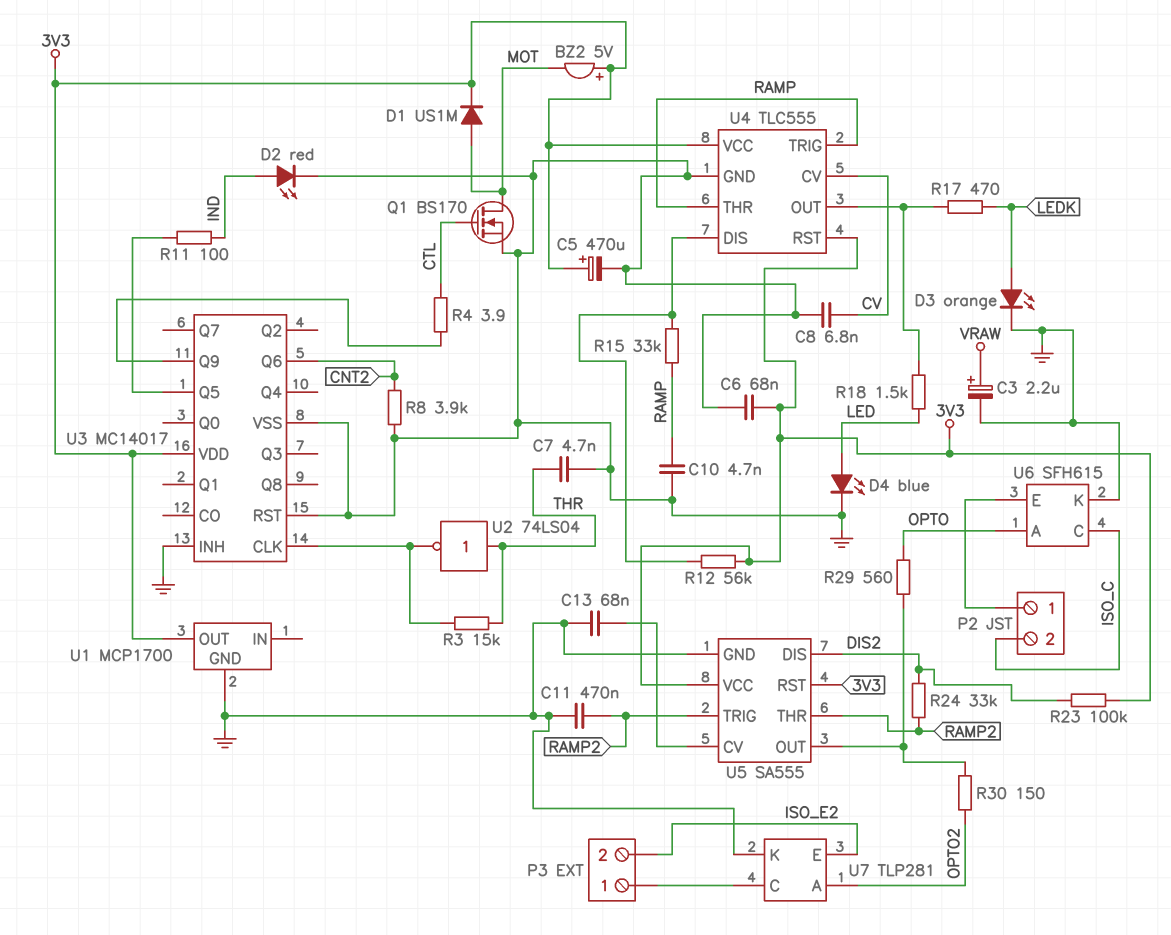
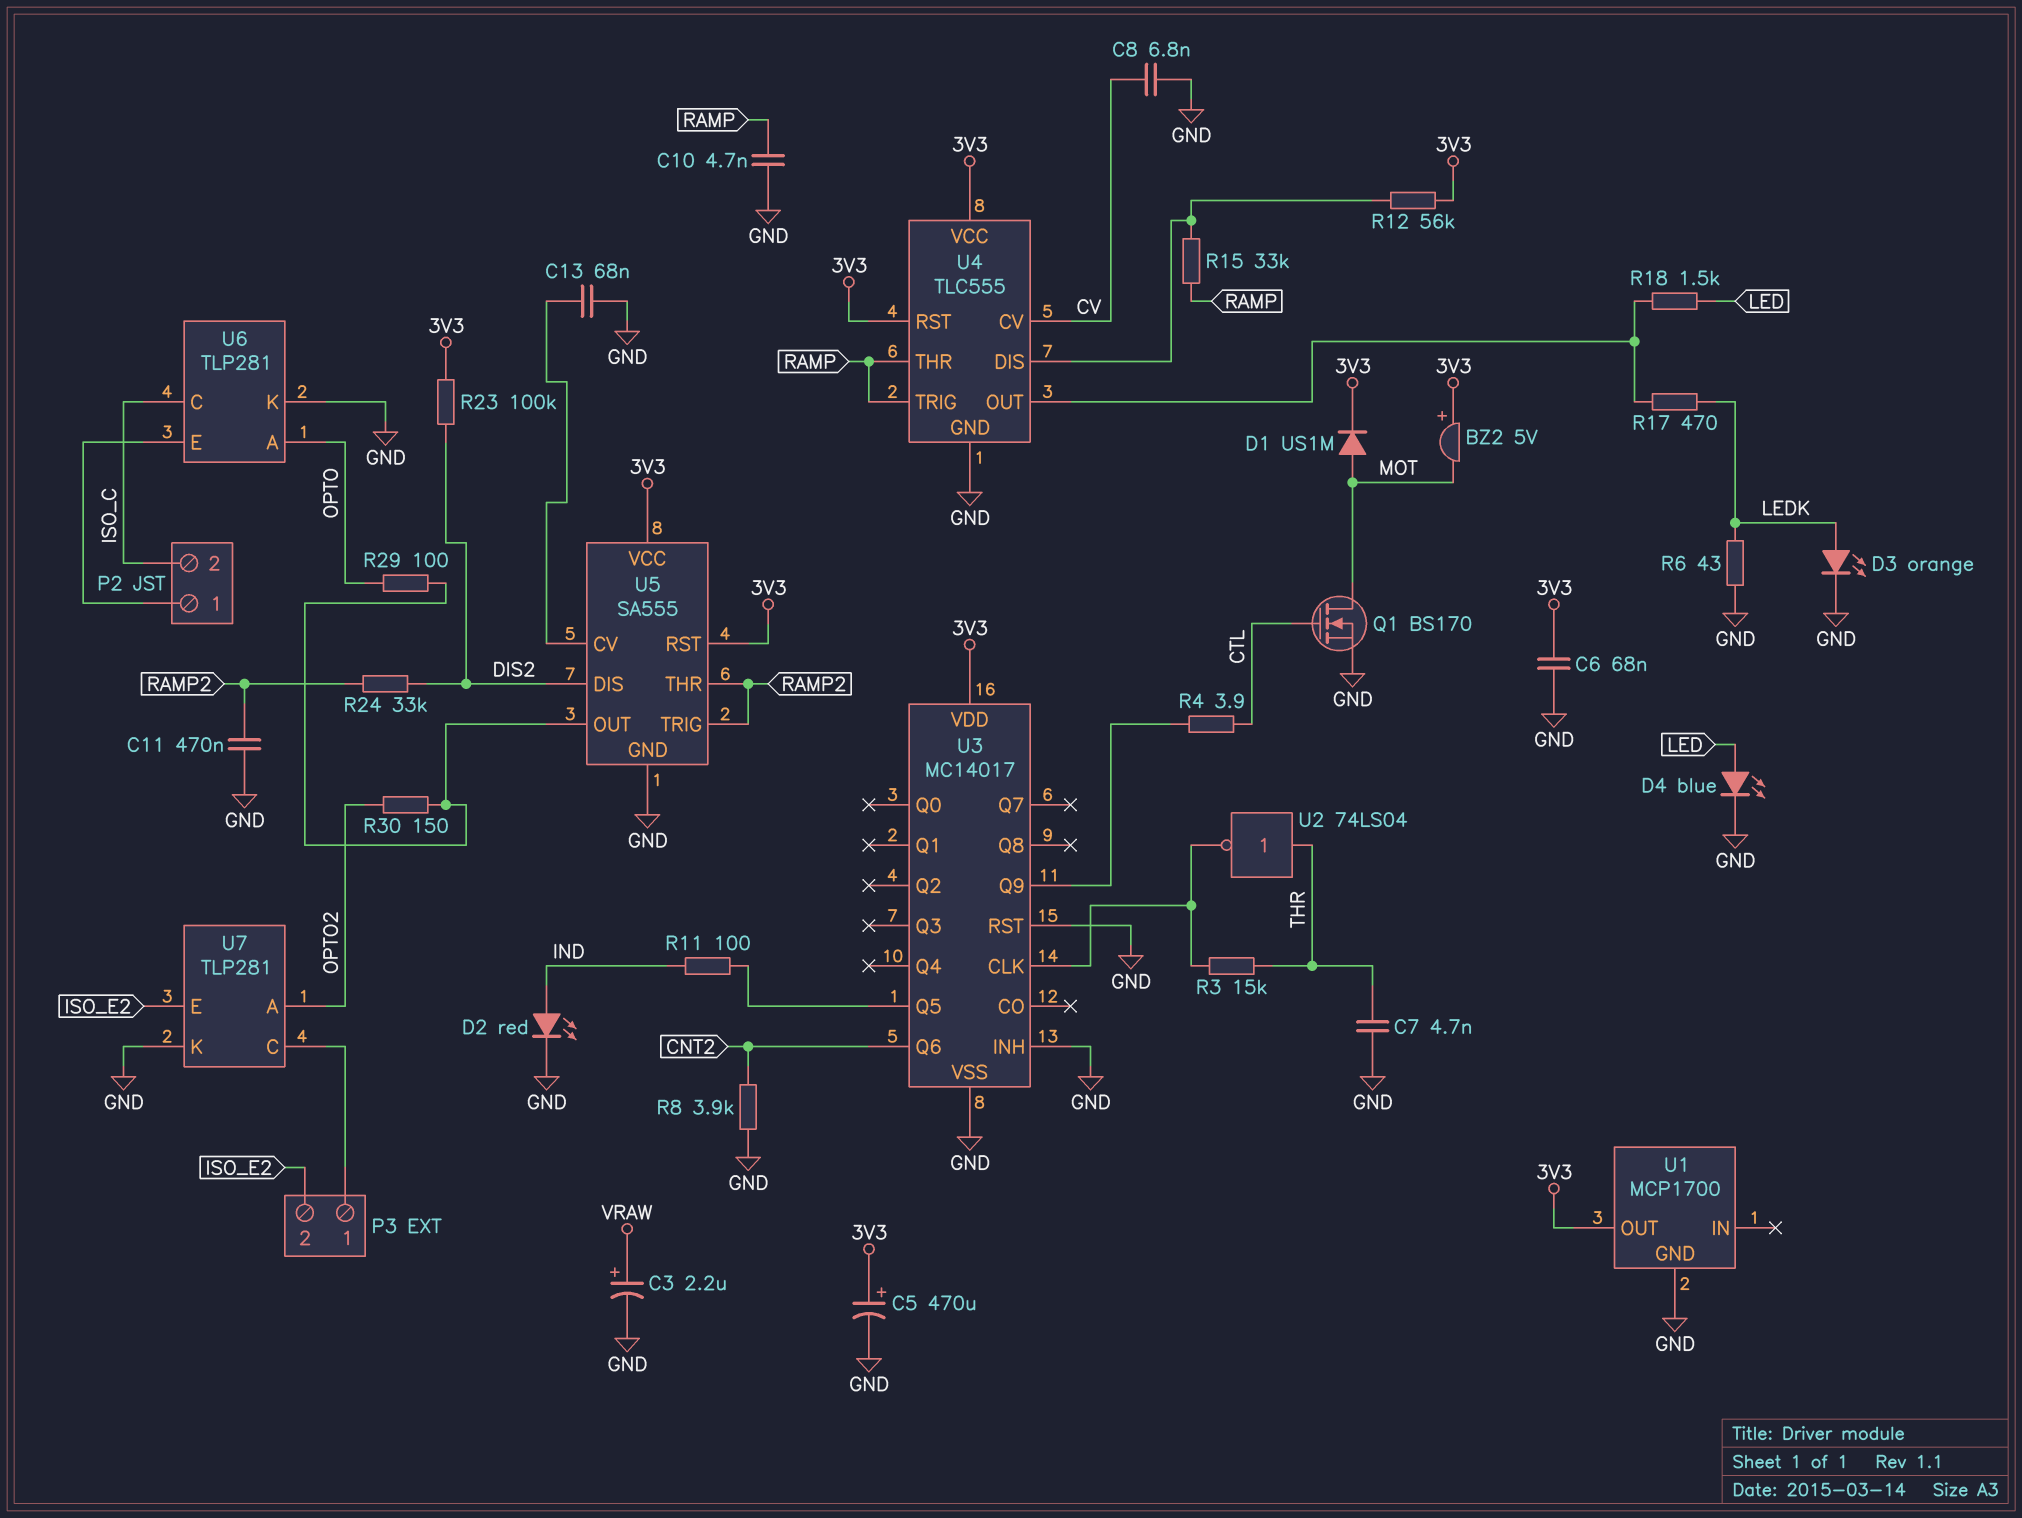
R6: none -> 43 (GND, LEDK)
R29: 560 (OPTO, U5/OUT) -> 100 (OPTO, U5/OUT)
U6: SFH615 -> TLP281

